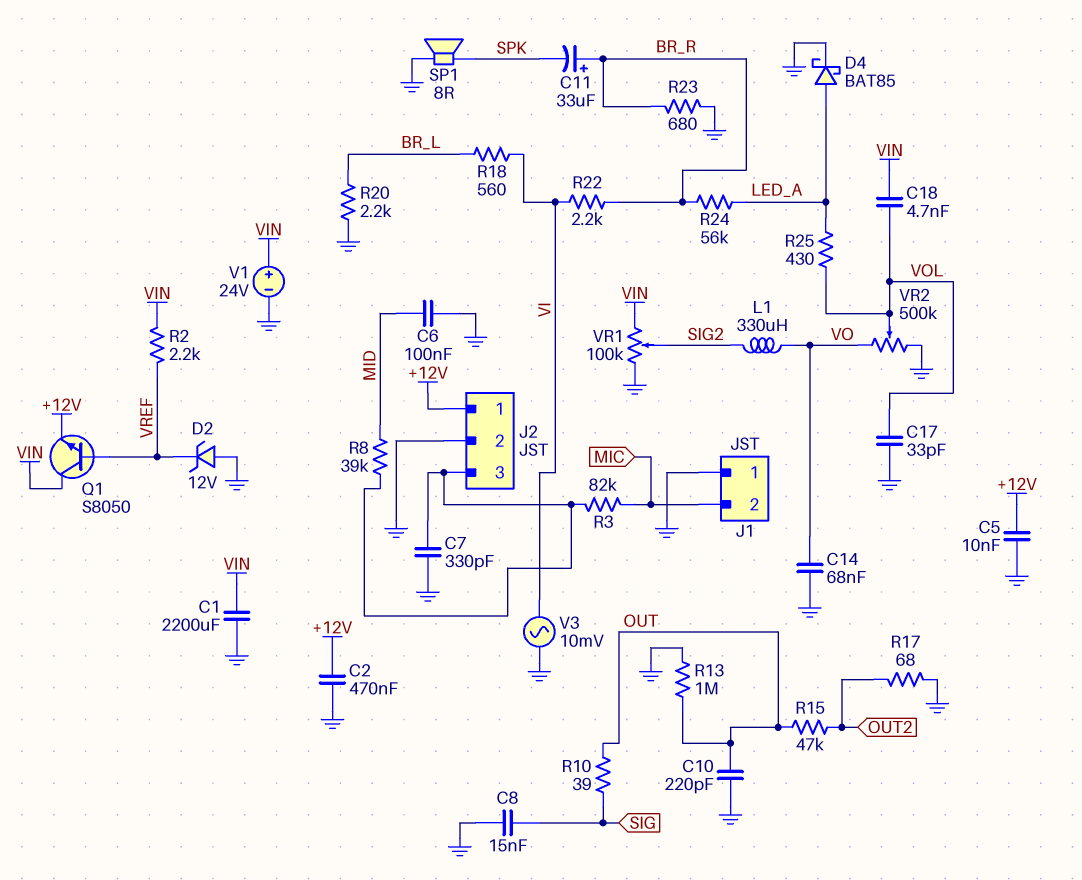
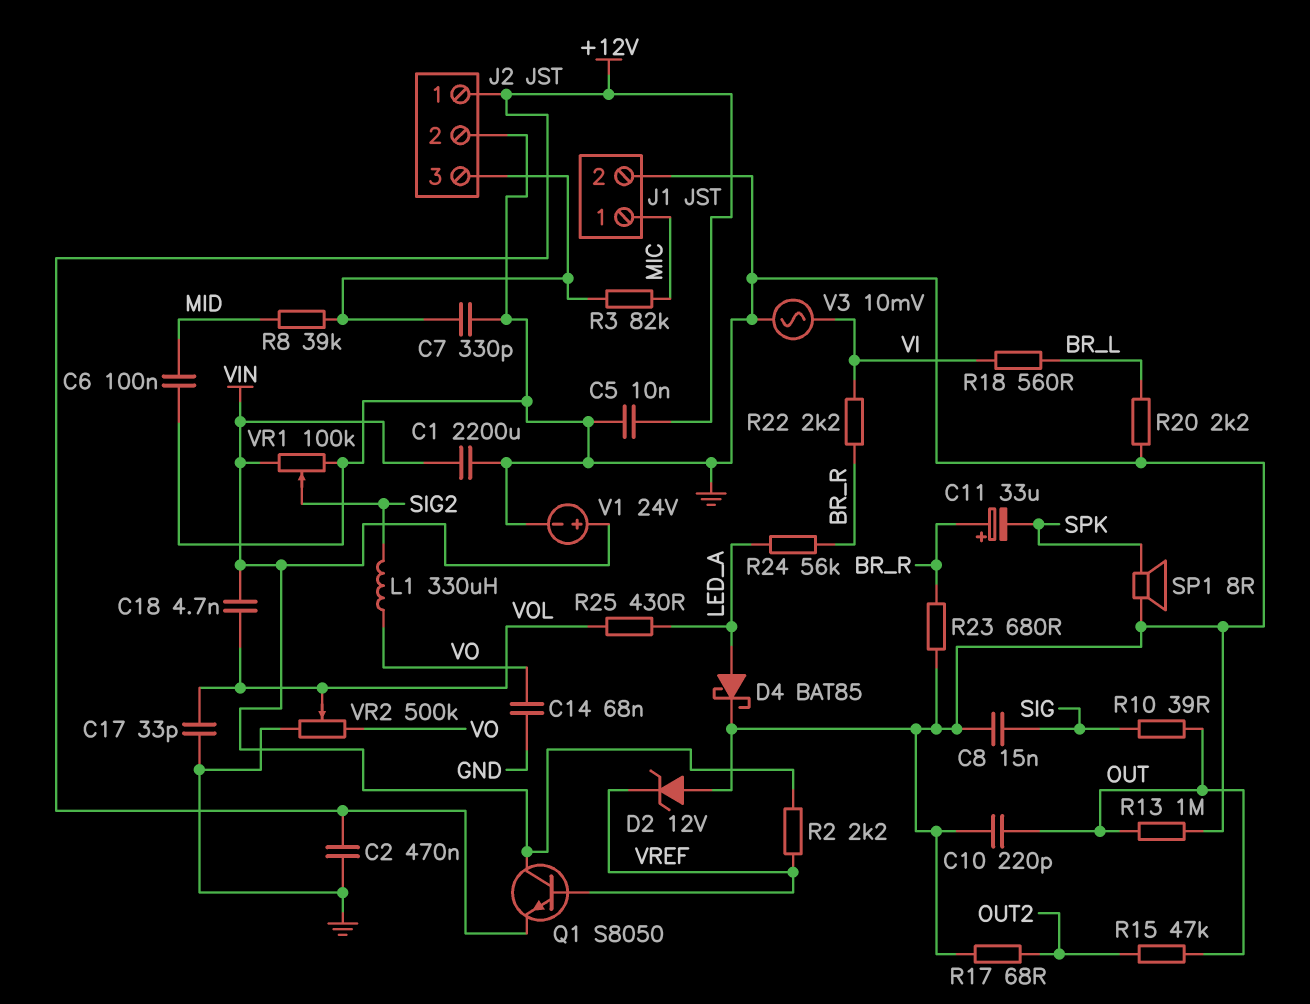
J1 pin 1: GND -> MIC
J1 pin 2: MIC -> GND

